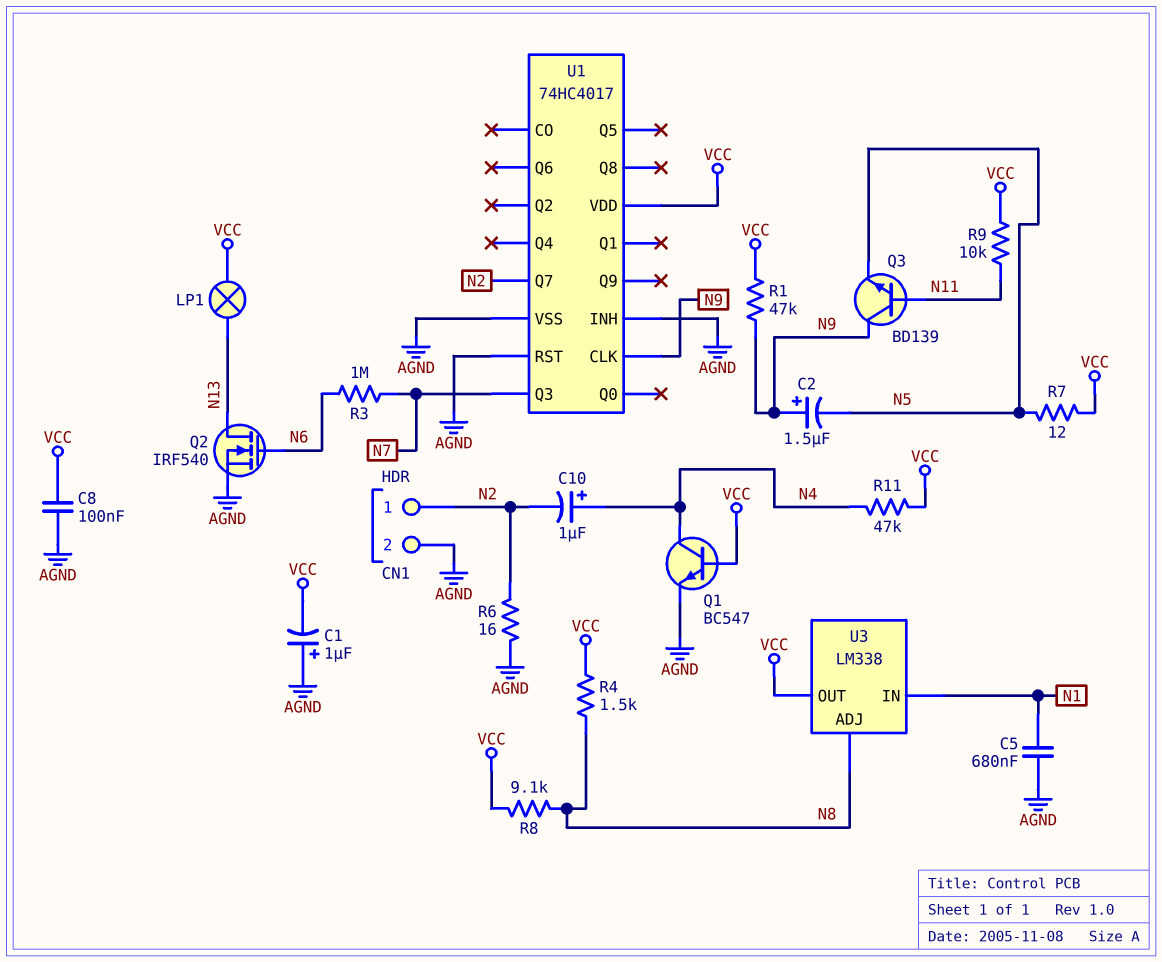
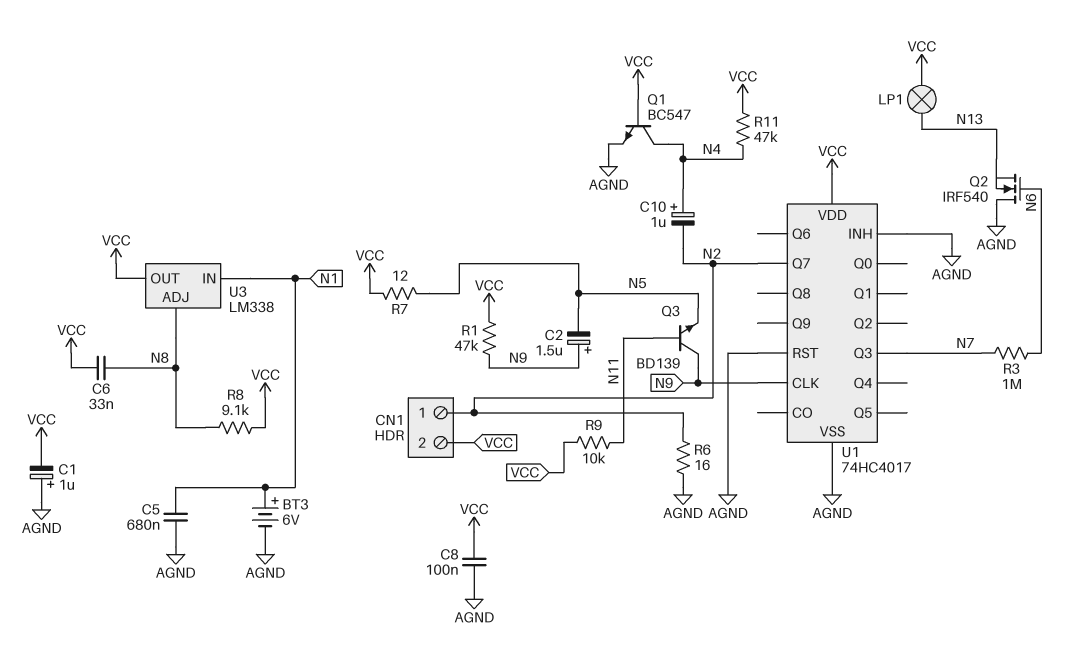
BT3: none -> 6V (plus N1, minus AGND)
C6: none -> 33nF (N8, VCC)
CN1 pin 2: AGND -> VCC
Q2: NMOS IRF540 (G N6, D N13, S AGND) -> NMOS IRF540 (G N6, D AGND, S N13)
R4: 1.5k (N8, VCC) -> none

